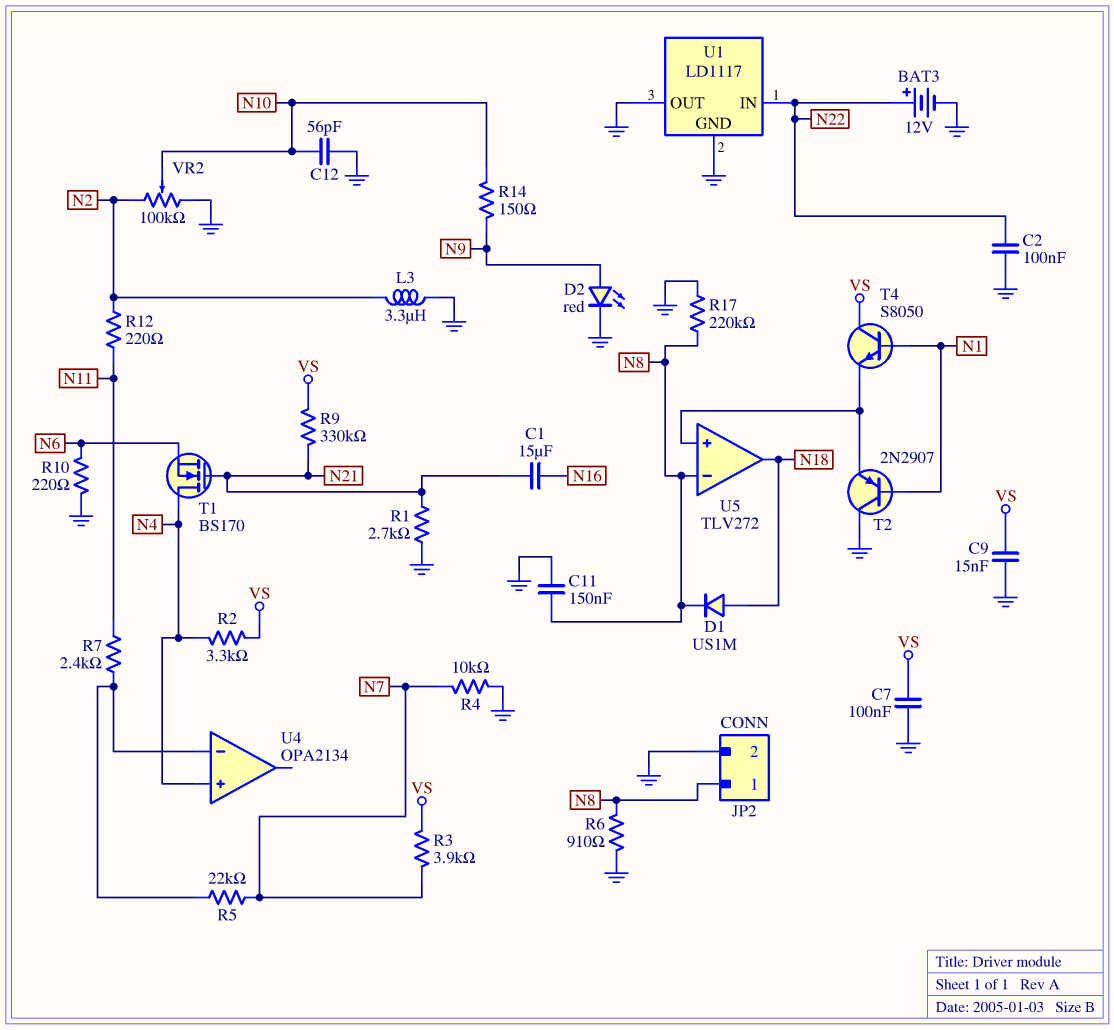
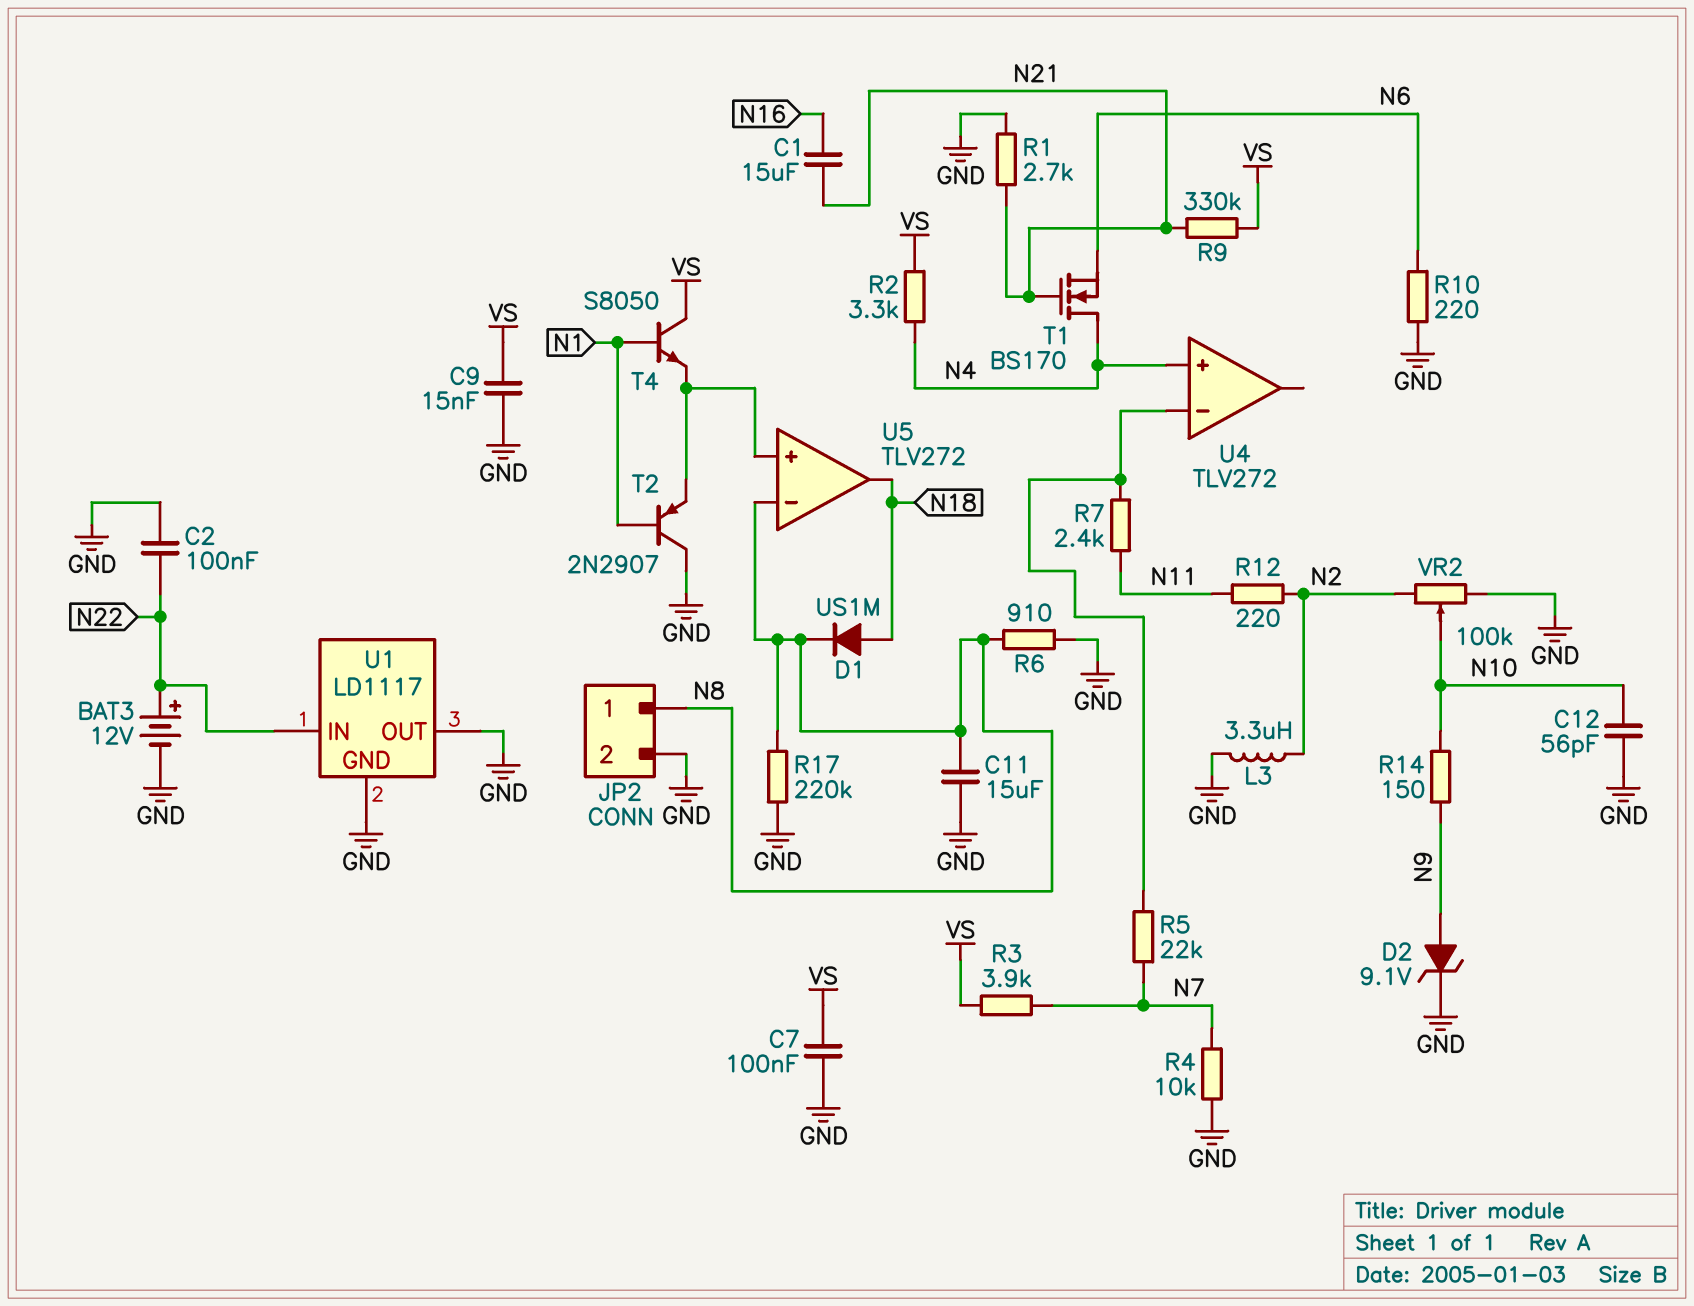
C11: 150nF (GND, N8) -> 15uF (GND, N8)
D2: LED red (A N9, K GND) -> zener 9.1V (A N9, K GND)
U4: OPA2134 -> TLV272

